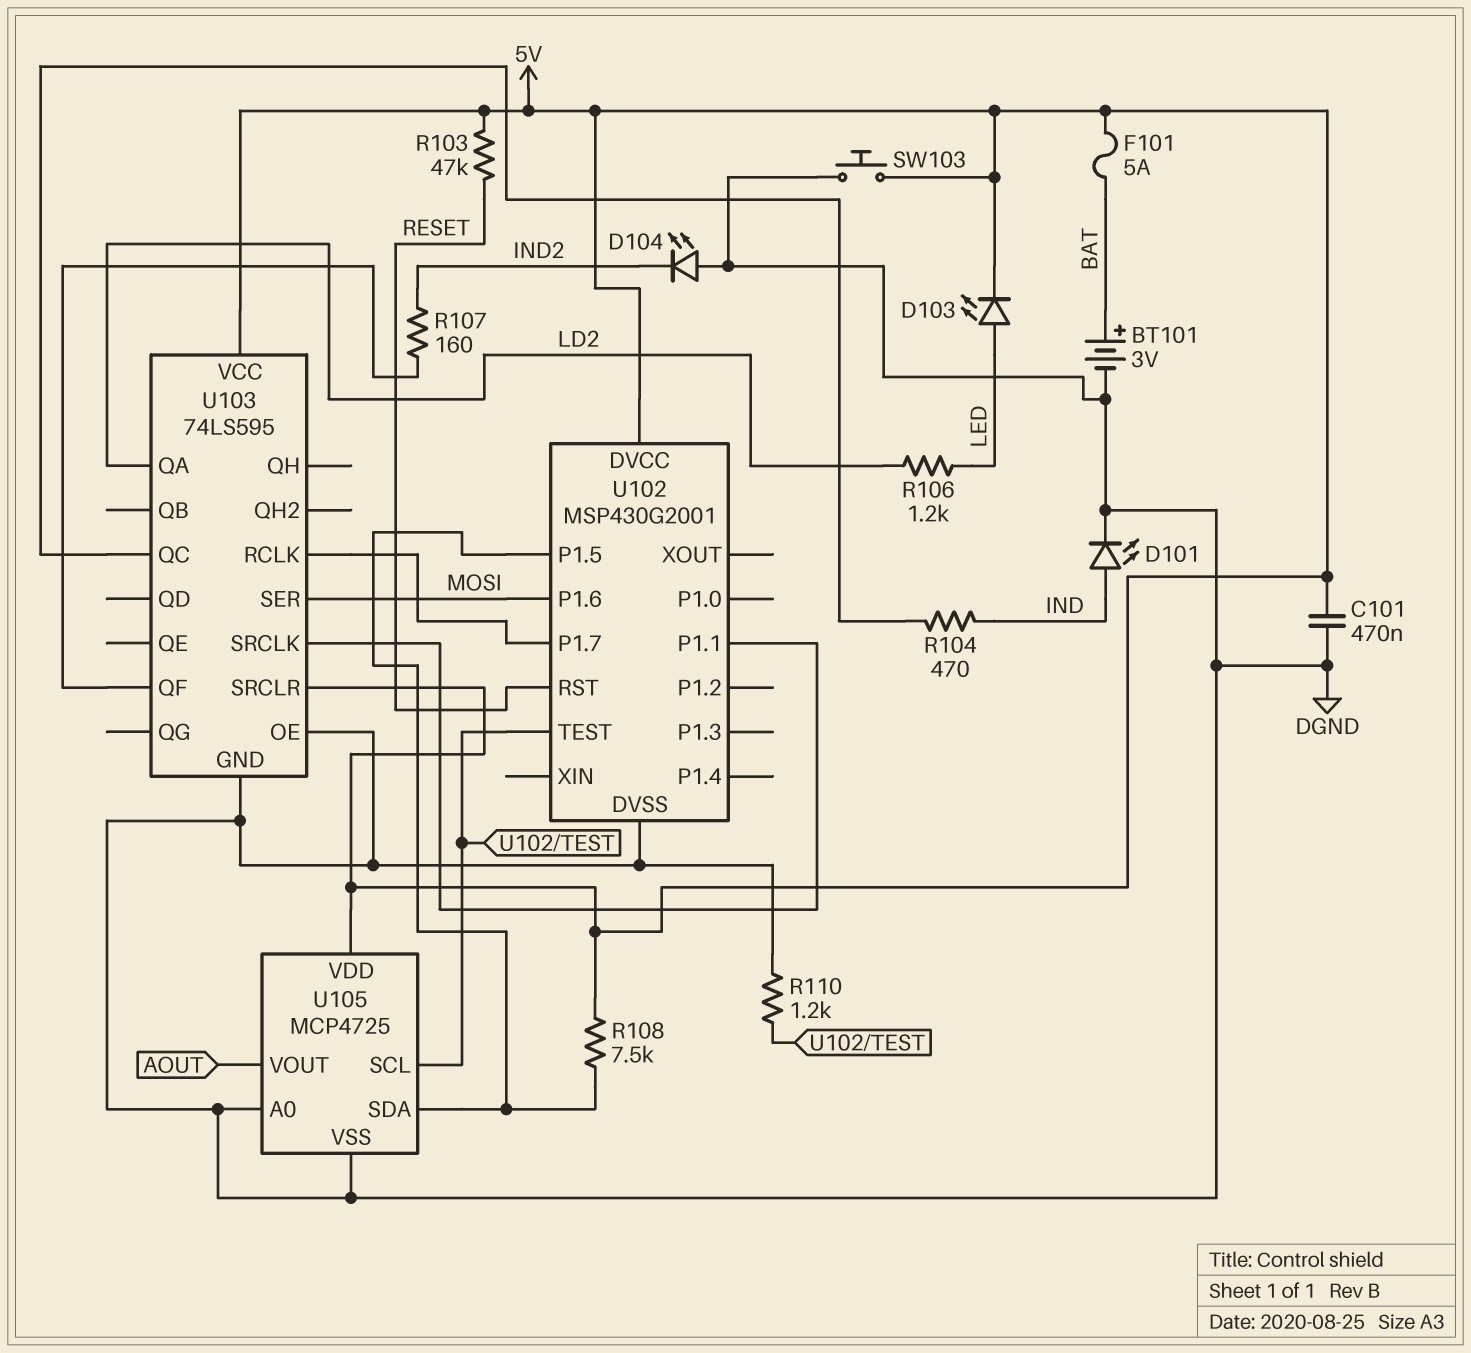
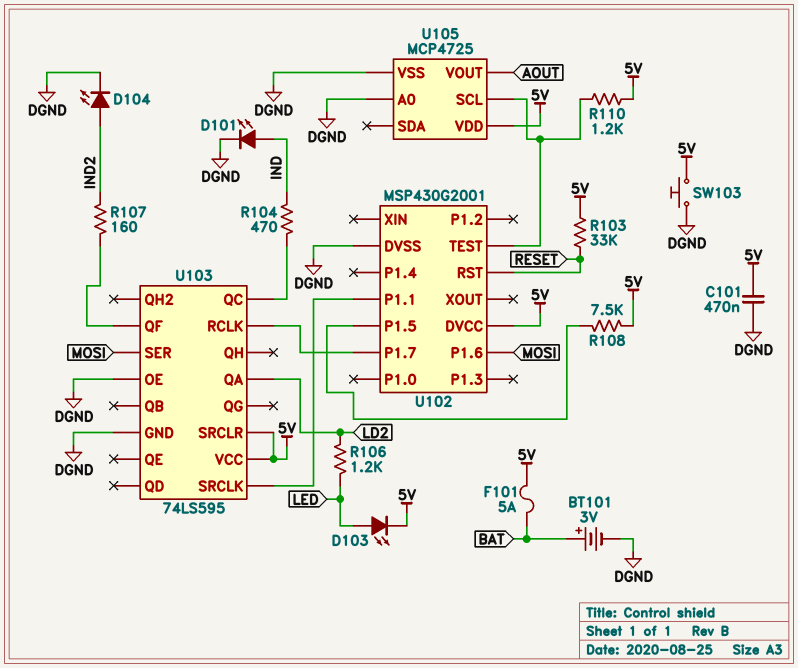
D104: LED (A DGND, K IND2) -> LED (A IND2, K DGND)
R103: 47k (5V, RESET) -> 33k (5V, RESET)
R110: 1.2k (DGND, U102/TEST) -> 1.2k (5V, U102/TEST)
U105 pin SDA: U102/P1.5 -> none

